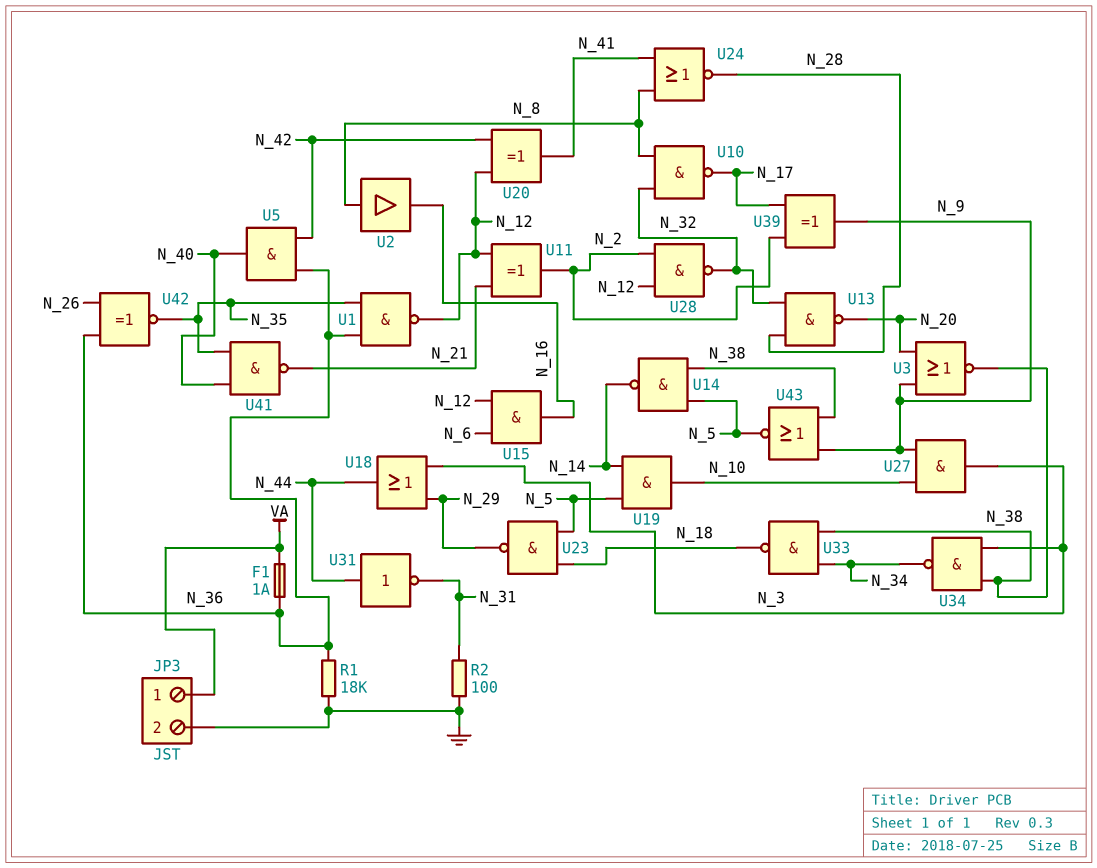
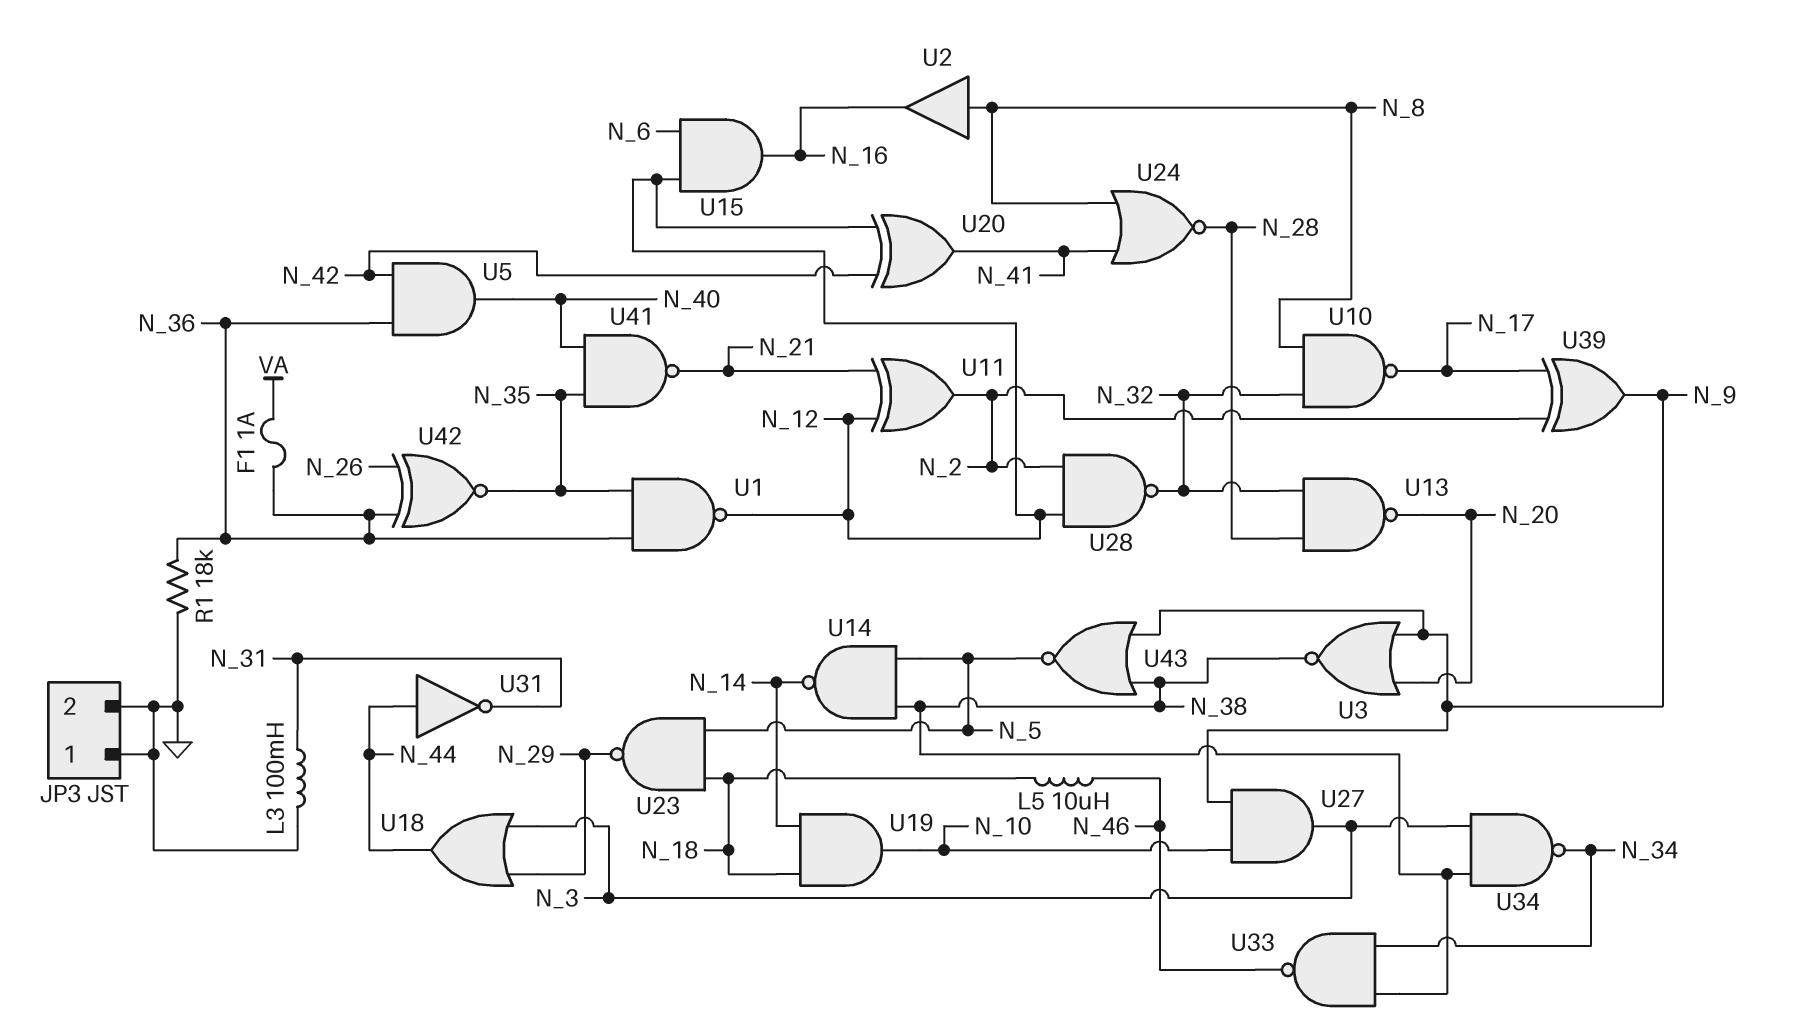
JP3 pin 1: VA -> GND
L3: none -> 100mH (GND, N_31)
L5: none -> 10uH (N_18, N_46)
R2: 100 (GND, N_31) -> none
U19: AND (in N_5, in N_14, out N_10) -> AND (in N_14, in N_18, out N_10)
U33: NAND (in N_34, in N_38, out N_18) -> NAND (in N_34, in N_38, out N_46)

